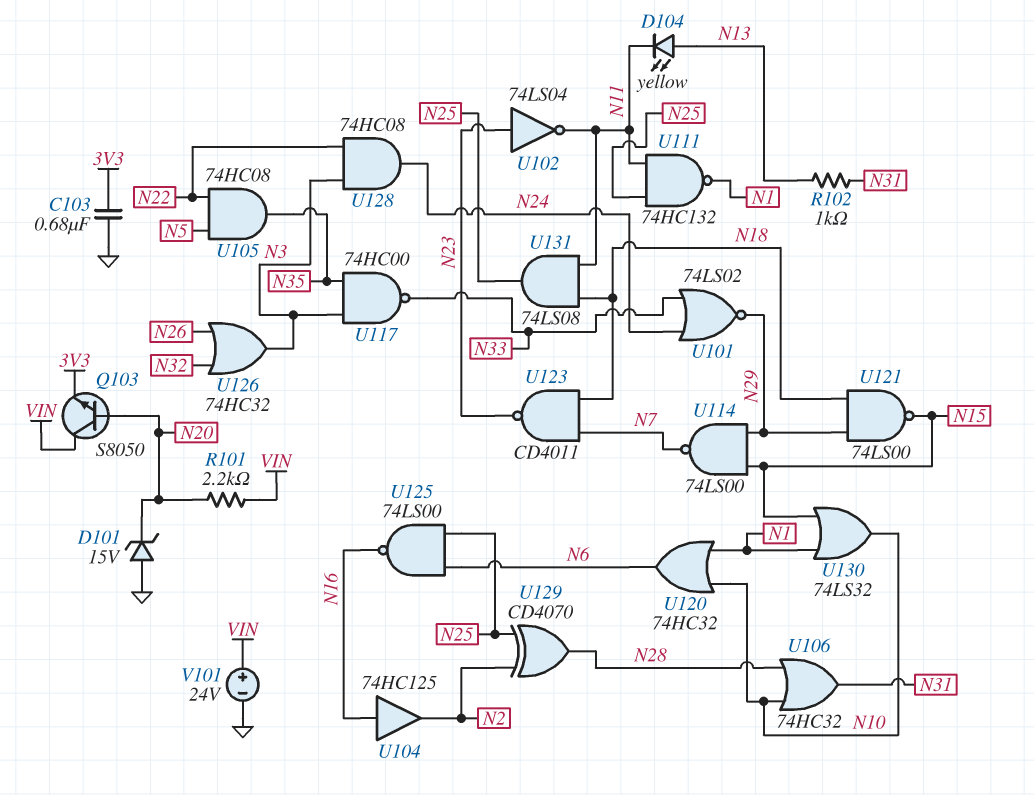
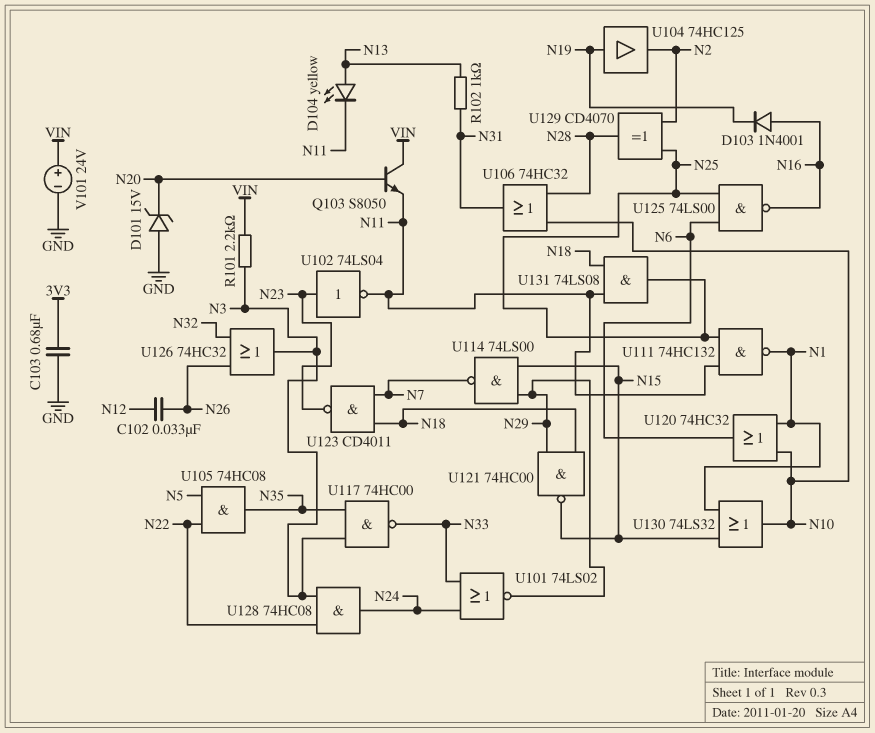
C102: none -> 33nF (N12, N26)
D103: none -> diode 1N4001 (A N16, K N19)
Q103: NPN S8050 (B N20, C VIN, E 3V3) -> NPN S8050 (B N20, C VIN, E N11)
R101: 2.2k (N20, VIN) -> 2.2k (N3, VIN)
U104: buffer 74HC125 (in N16, out N2) -> buffer 74HC125 (in N19, out N2)
U121: NAND 74LS00 (in N18, in N29, out N15) -> NAND 74HC00 (in N18, in N29, out N15)

